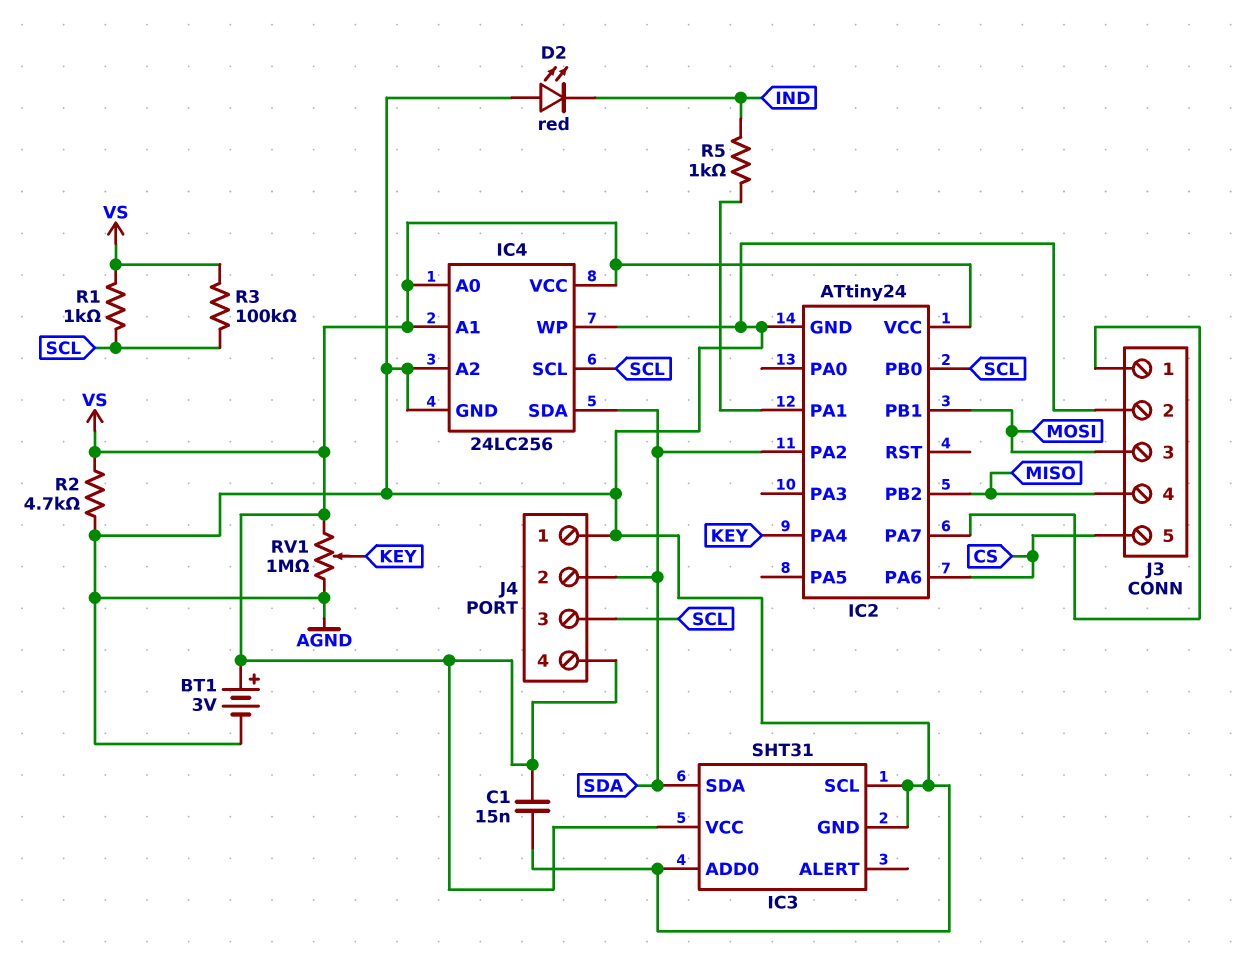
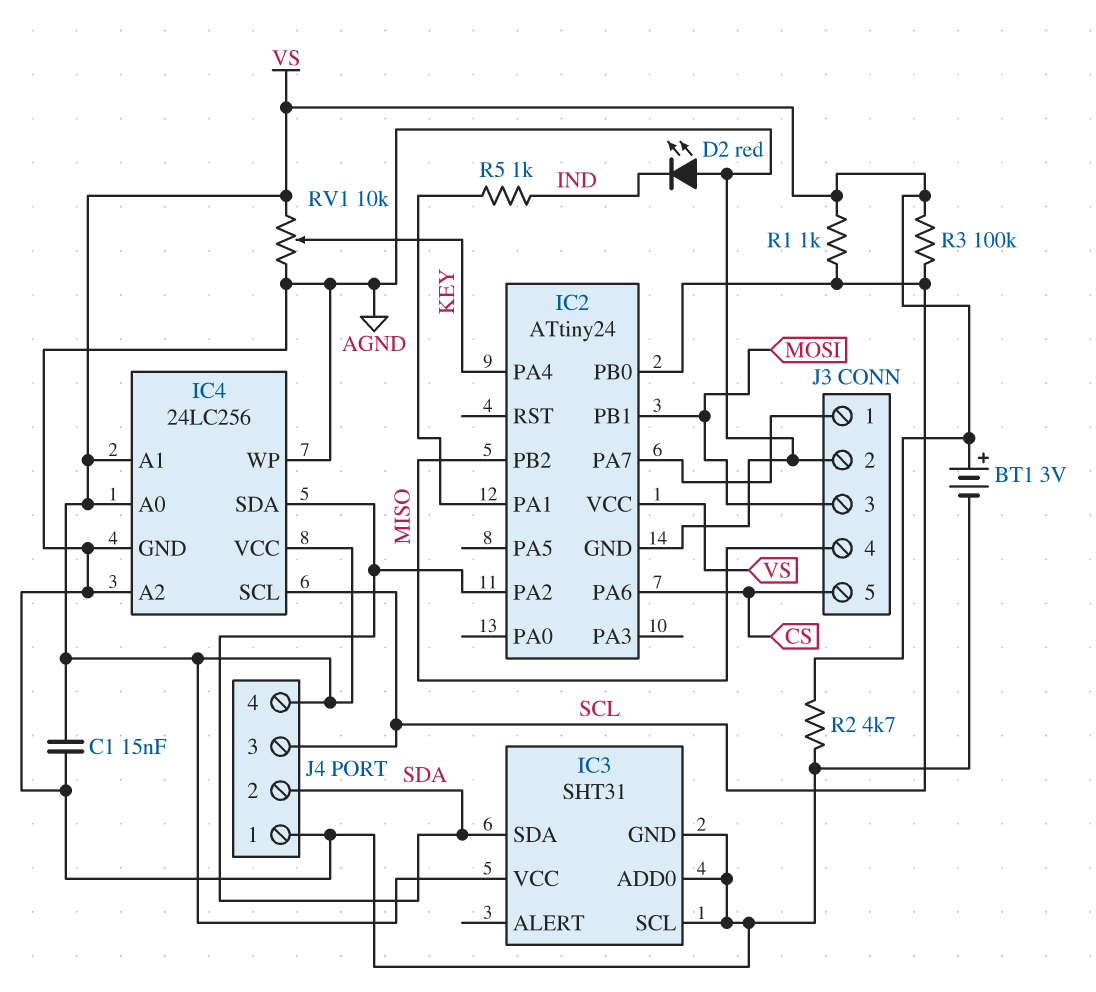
RV1: 1M (AGND, VS, wiper KEY) -> 10k (AGND, VS, wiper KEY)

